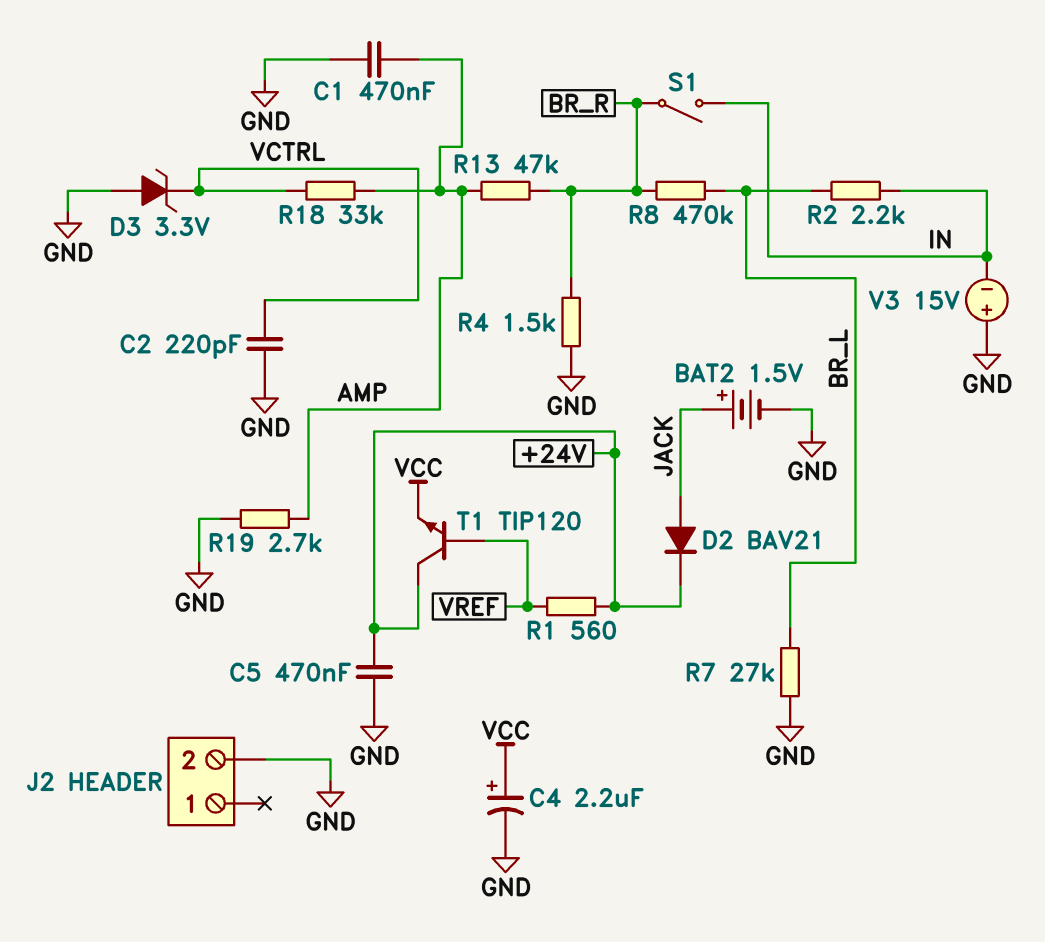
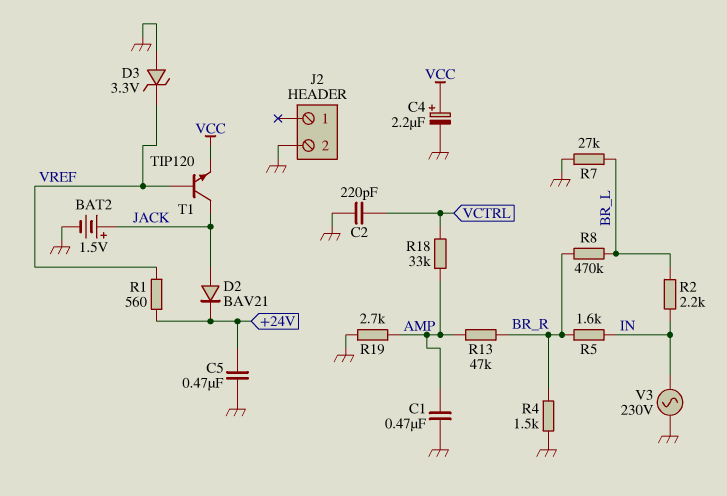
D3: zener 3.3V (A GND, K VCTRL) -> zener 3.3V (A GND, K VREF)
R5: none -> 1.6k (BR_R, IN)
S1: switch (BR_R, IN) -> none
T1: NPN TIP120 (B VREF, C +24V, E VCC) -> NPN TIP120 (B VREF, C JACK, E VCC)
V3: 15V (plus GND, minus IN) -> AC 230V (GND, IN)

